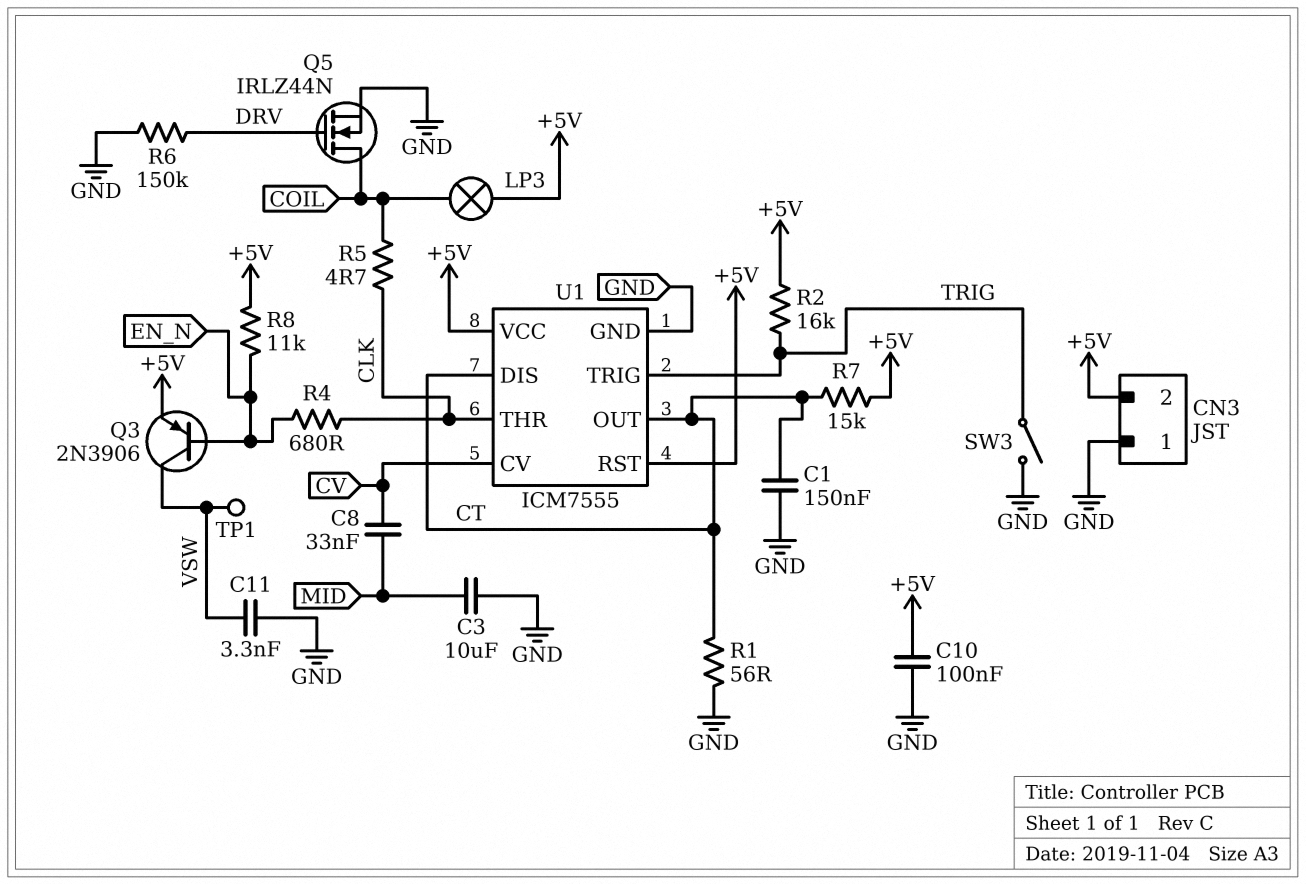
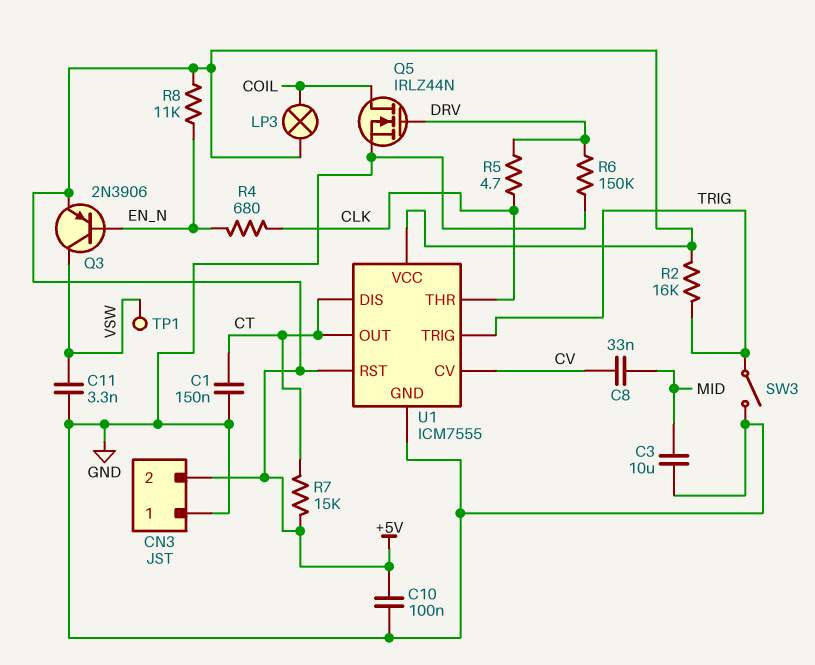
R1: 56 (CT, GND) -> none
R5: 4.7 (CLK, COIL) -> 4.7 (CLK, DRV)

